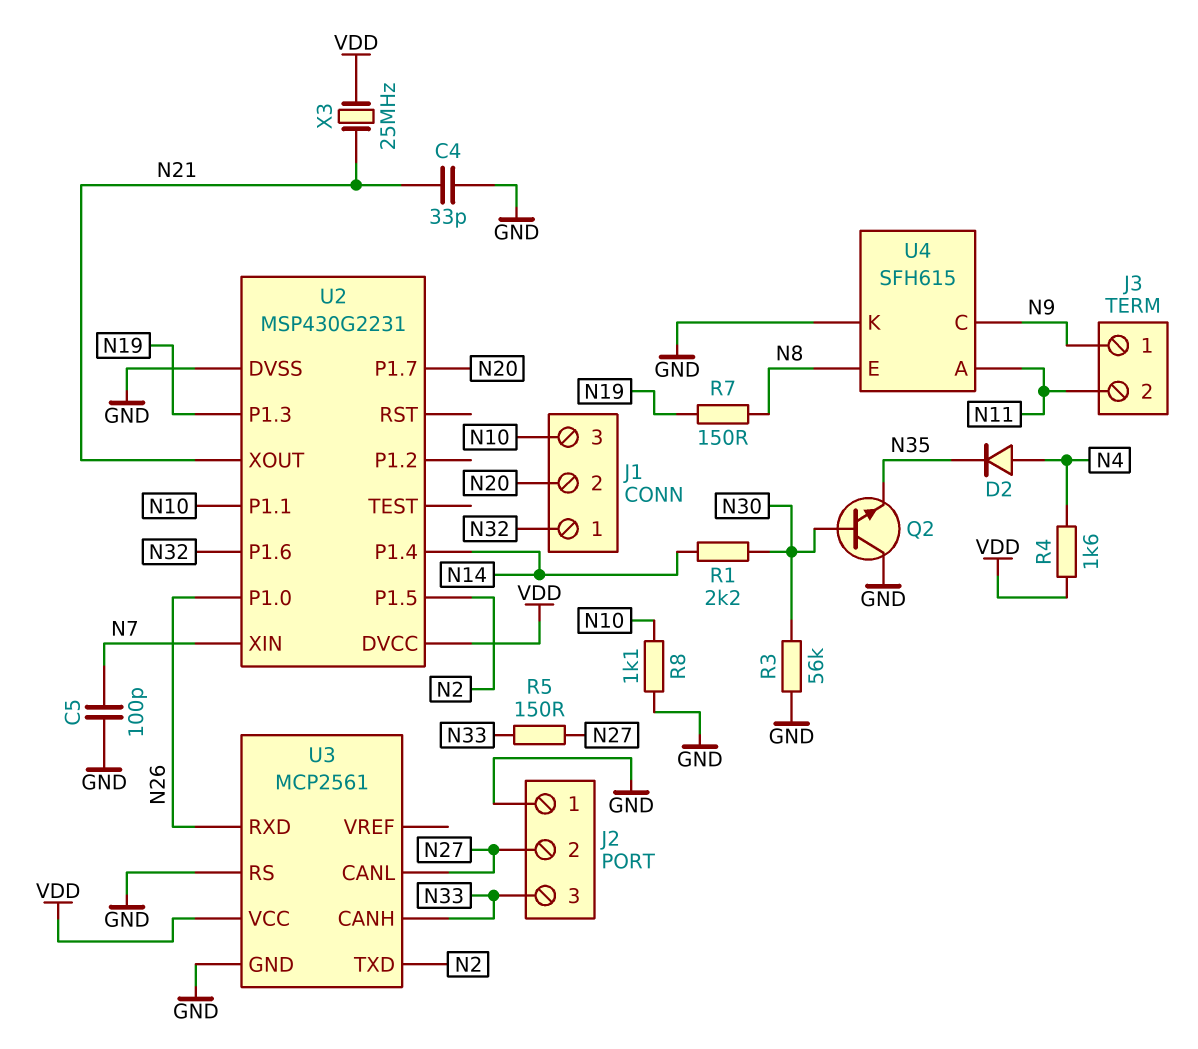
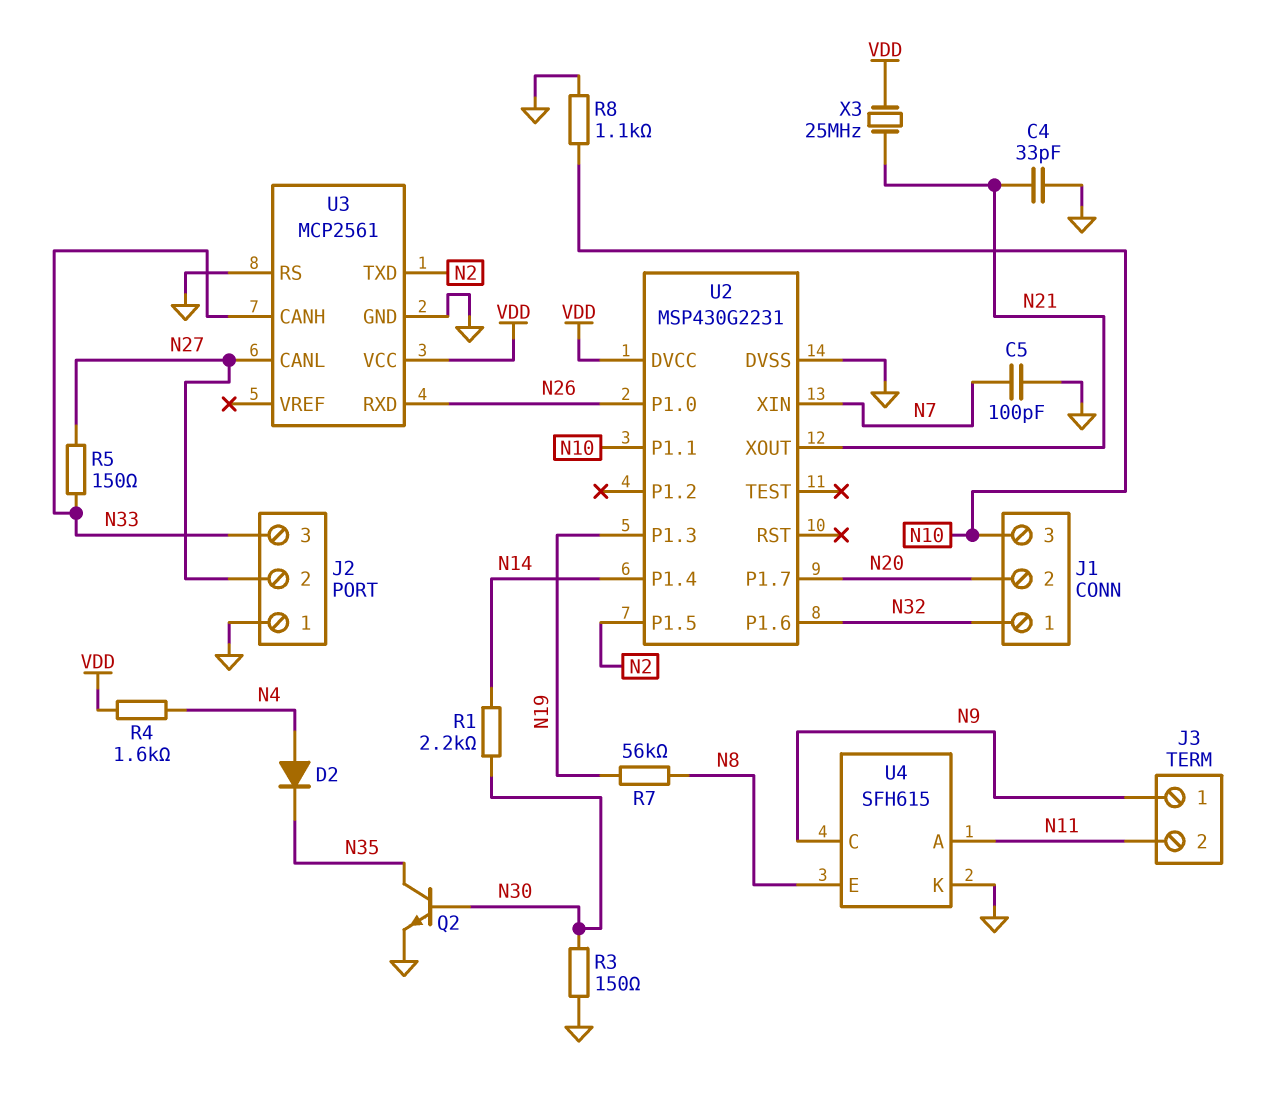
Q2: NPN (B N30, C GND, E N35) -> NPN (B N30, C N35, E GND)
R3: 56k (GND, N30) -> 150 (GND, N30)
R7: 150 (N8, N19) -> 56k (N8, N19)

